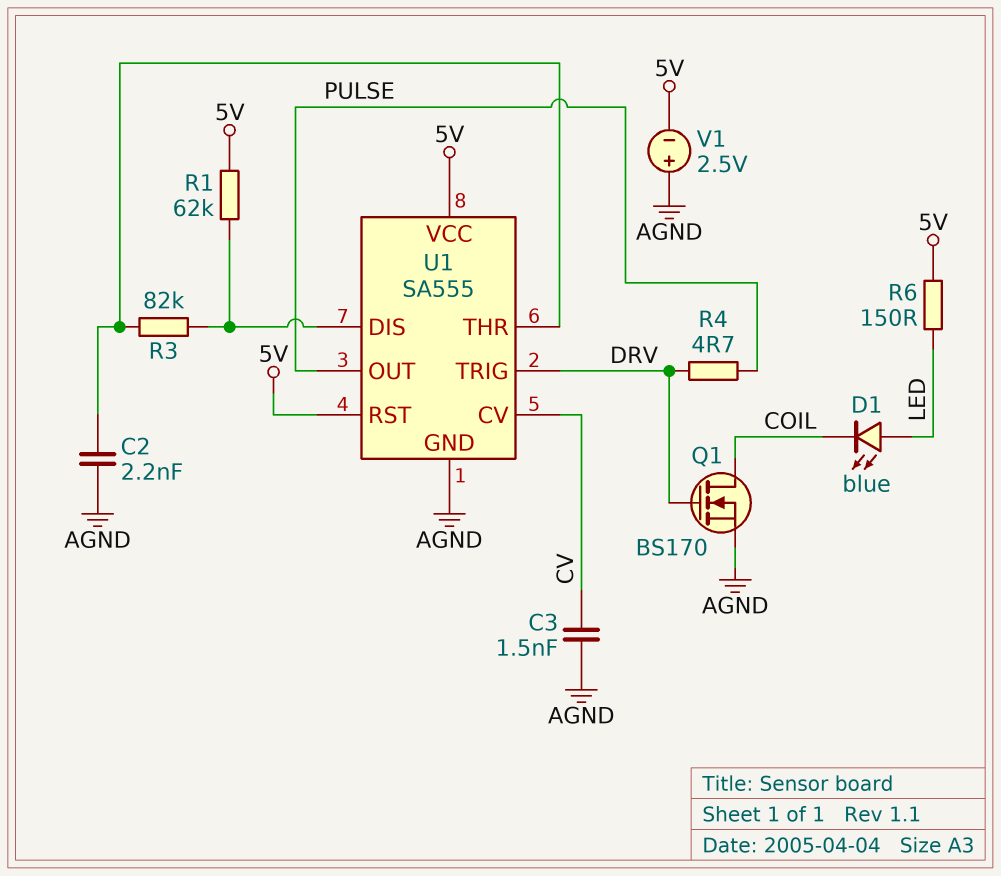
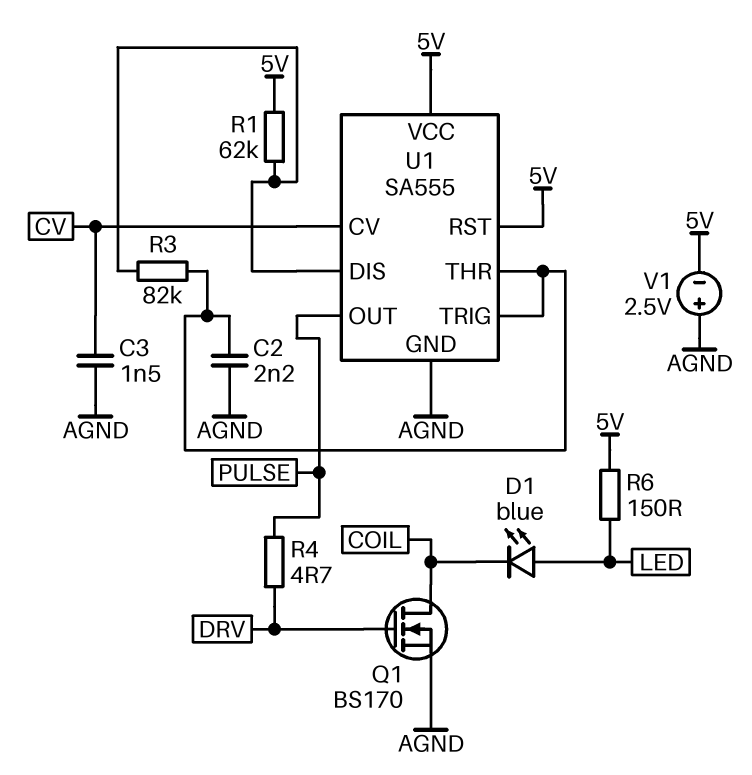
U1 pin TRIG: DRV -> U1/THR

